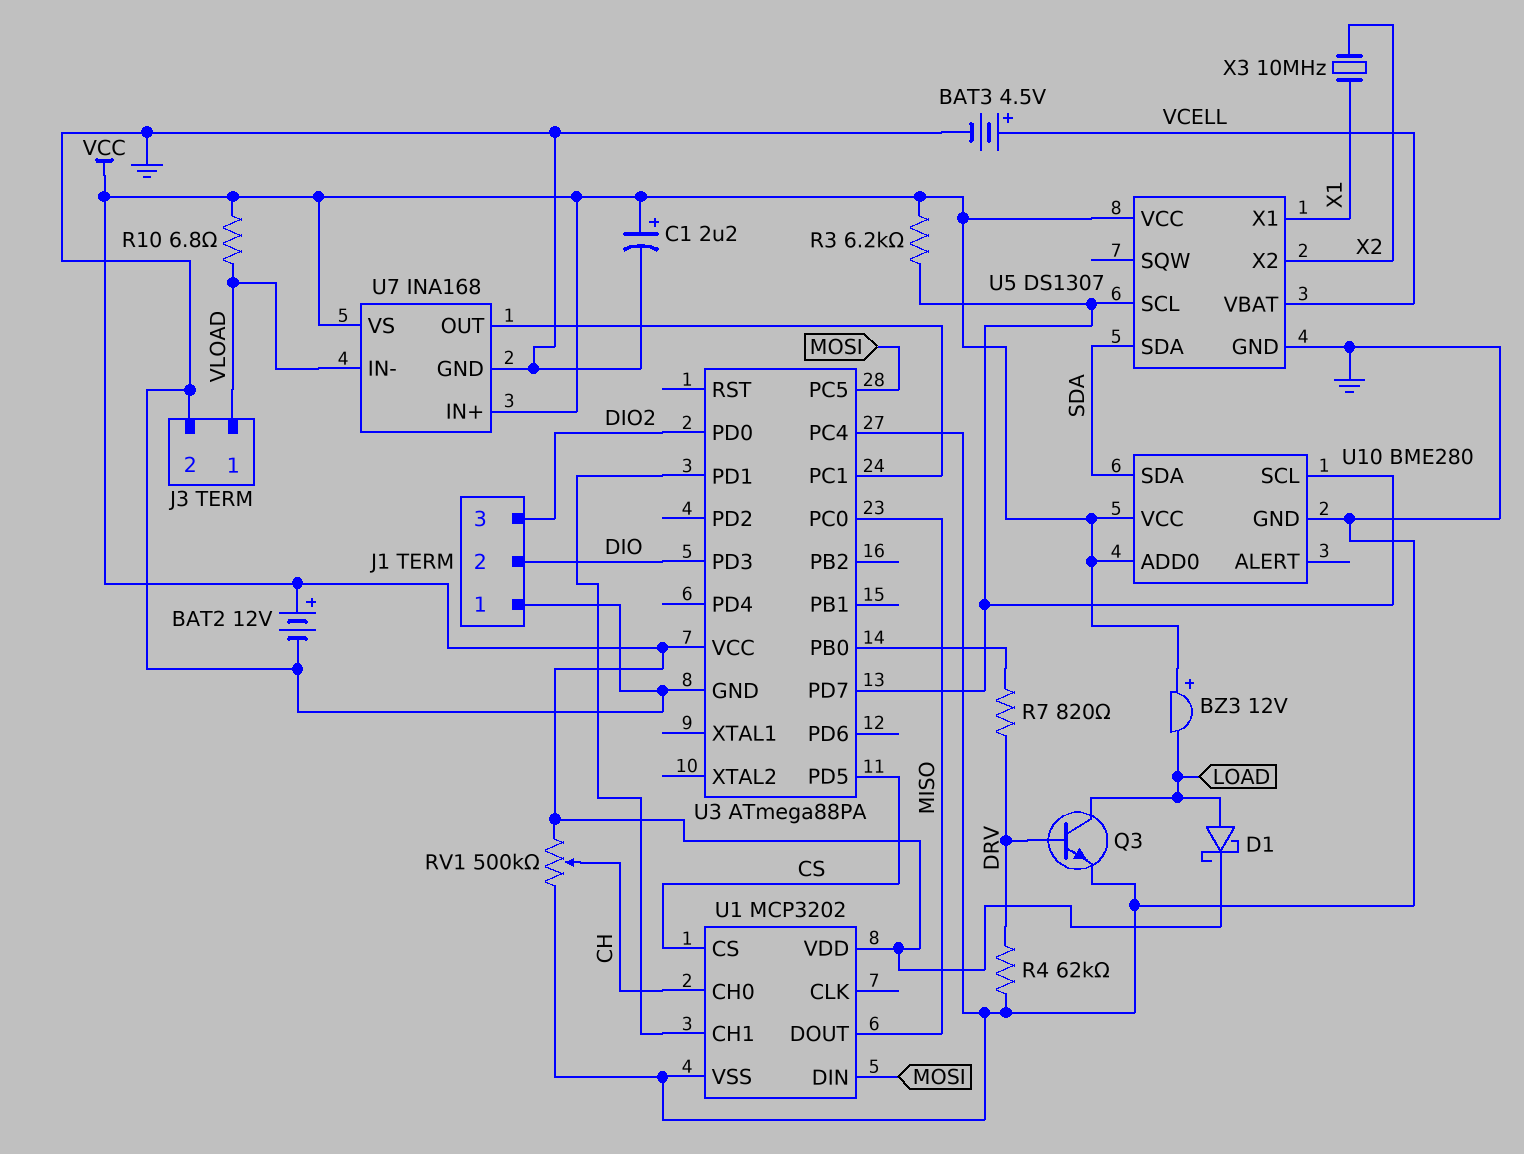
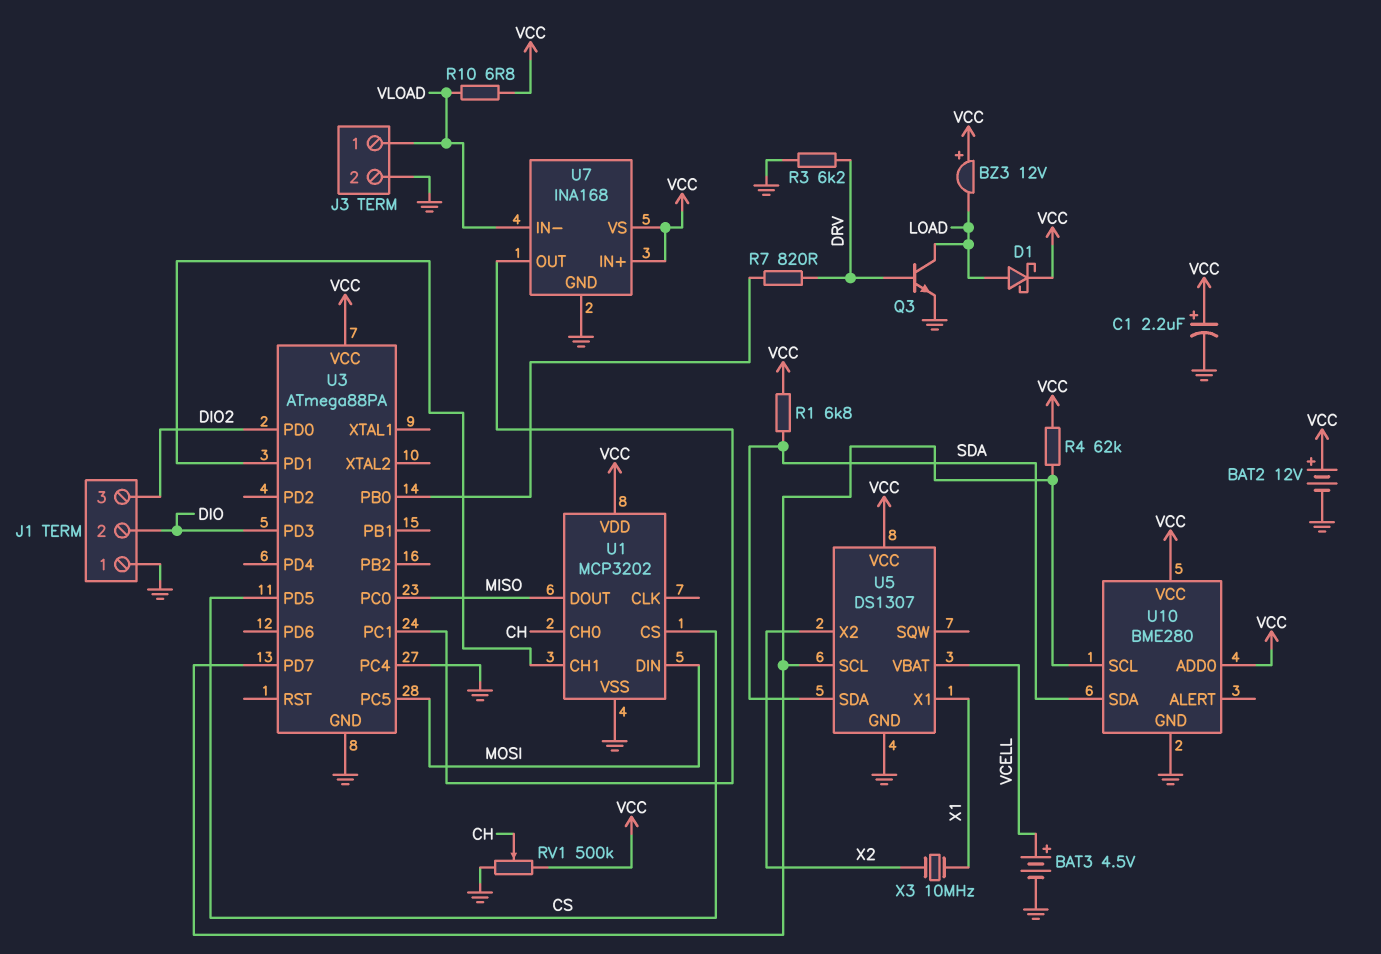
R1: none -> 6.8k (SDA, VCC)
R3: 6.2k (U3/PD7, VCC) -> 6.2k (DRV, GND)
R4: 62k (DRV, GND) -> 62k (U3/PD7, VCC)

